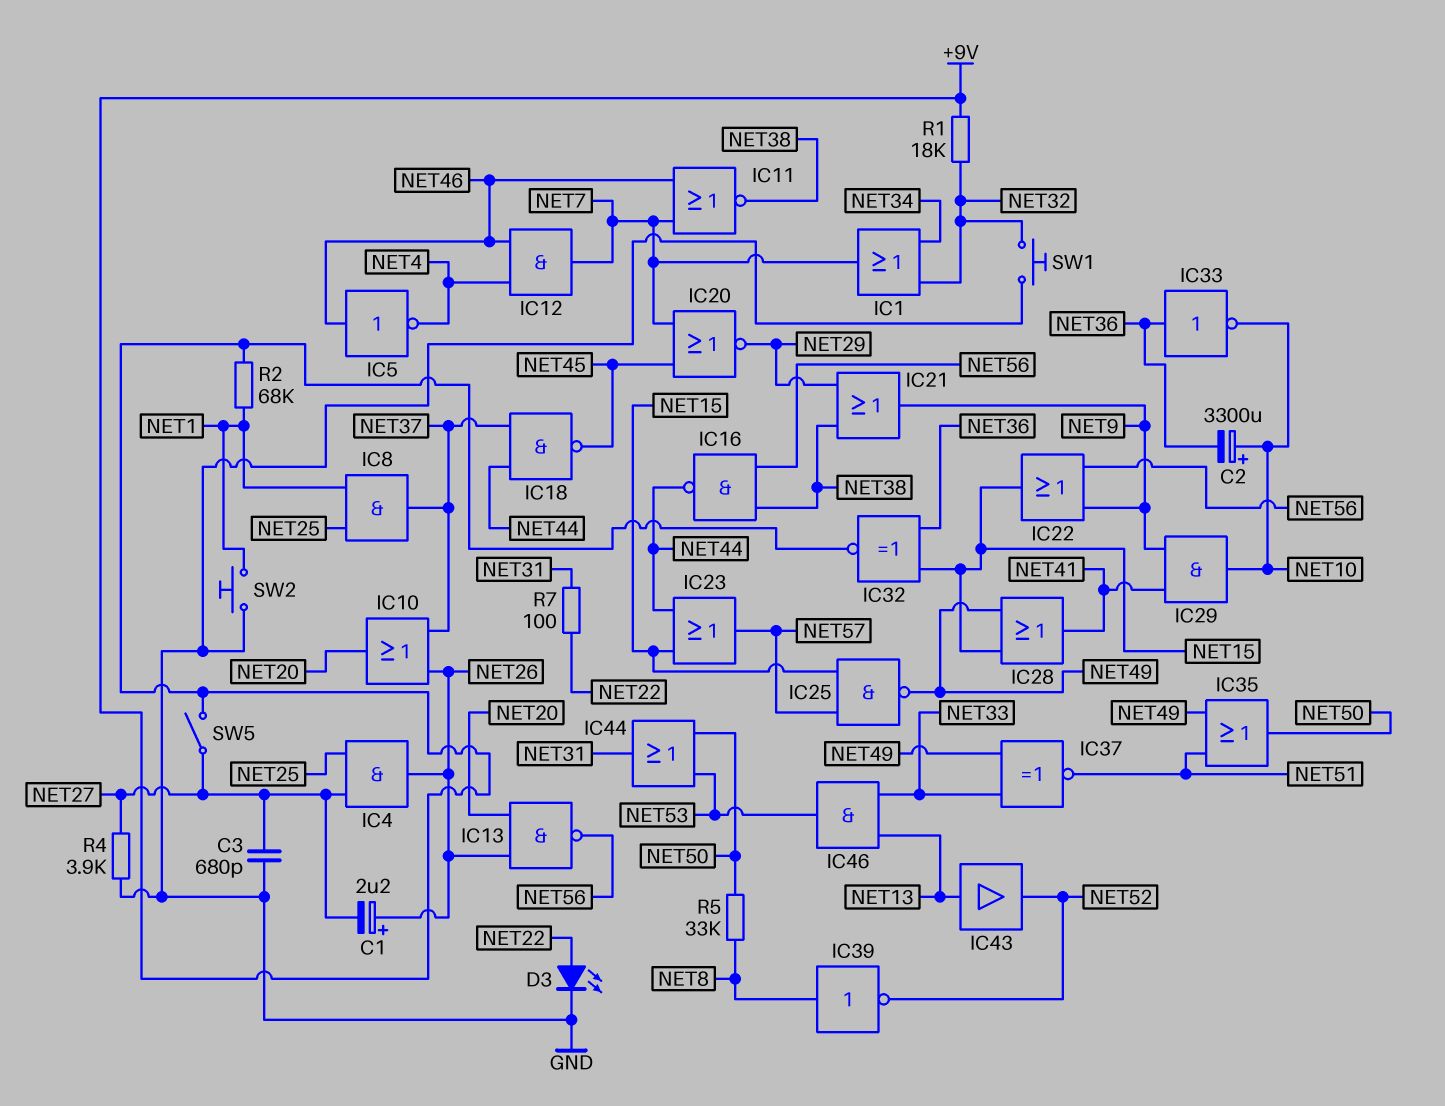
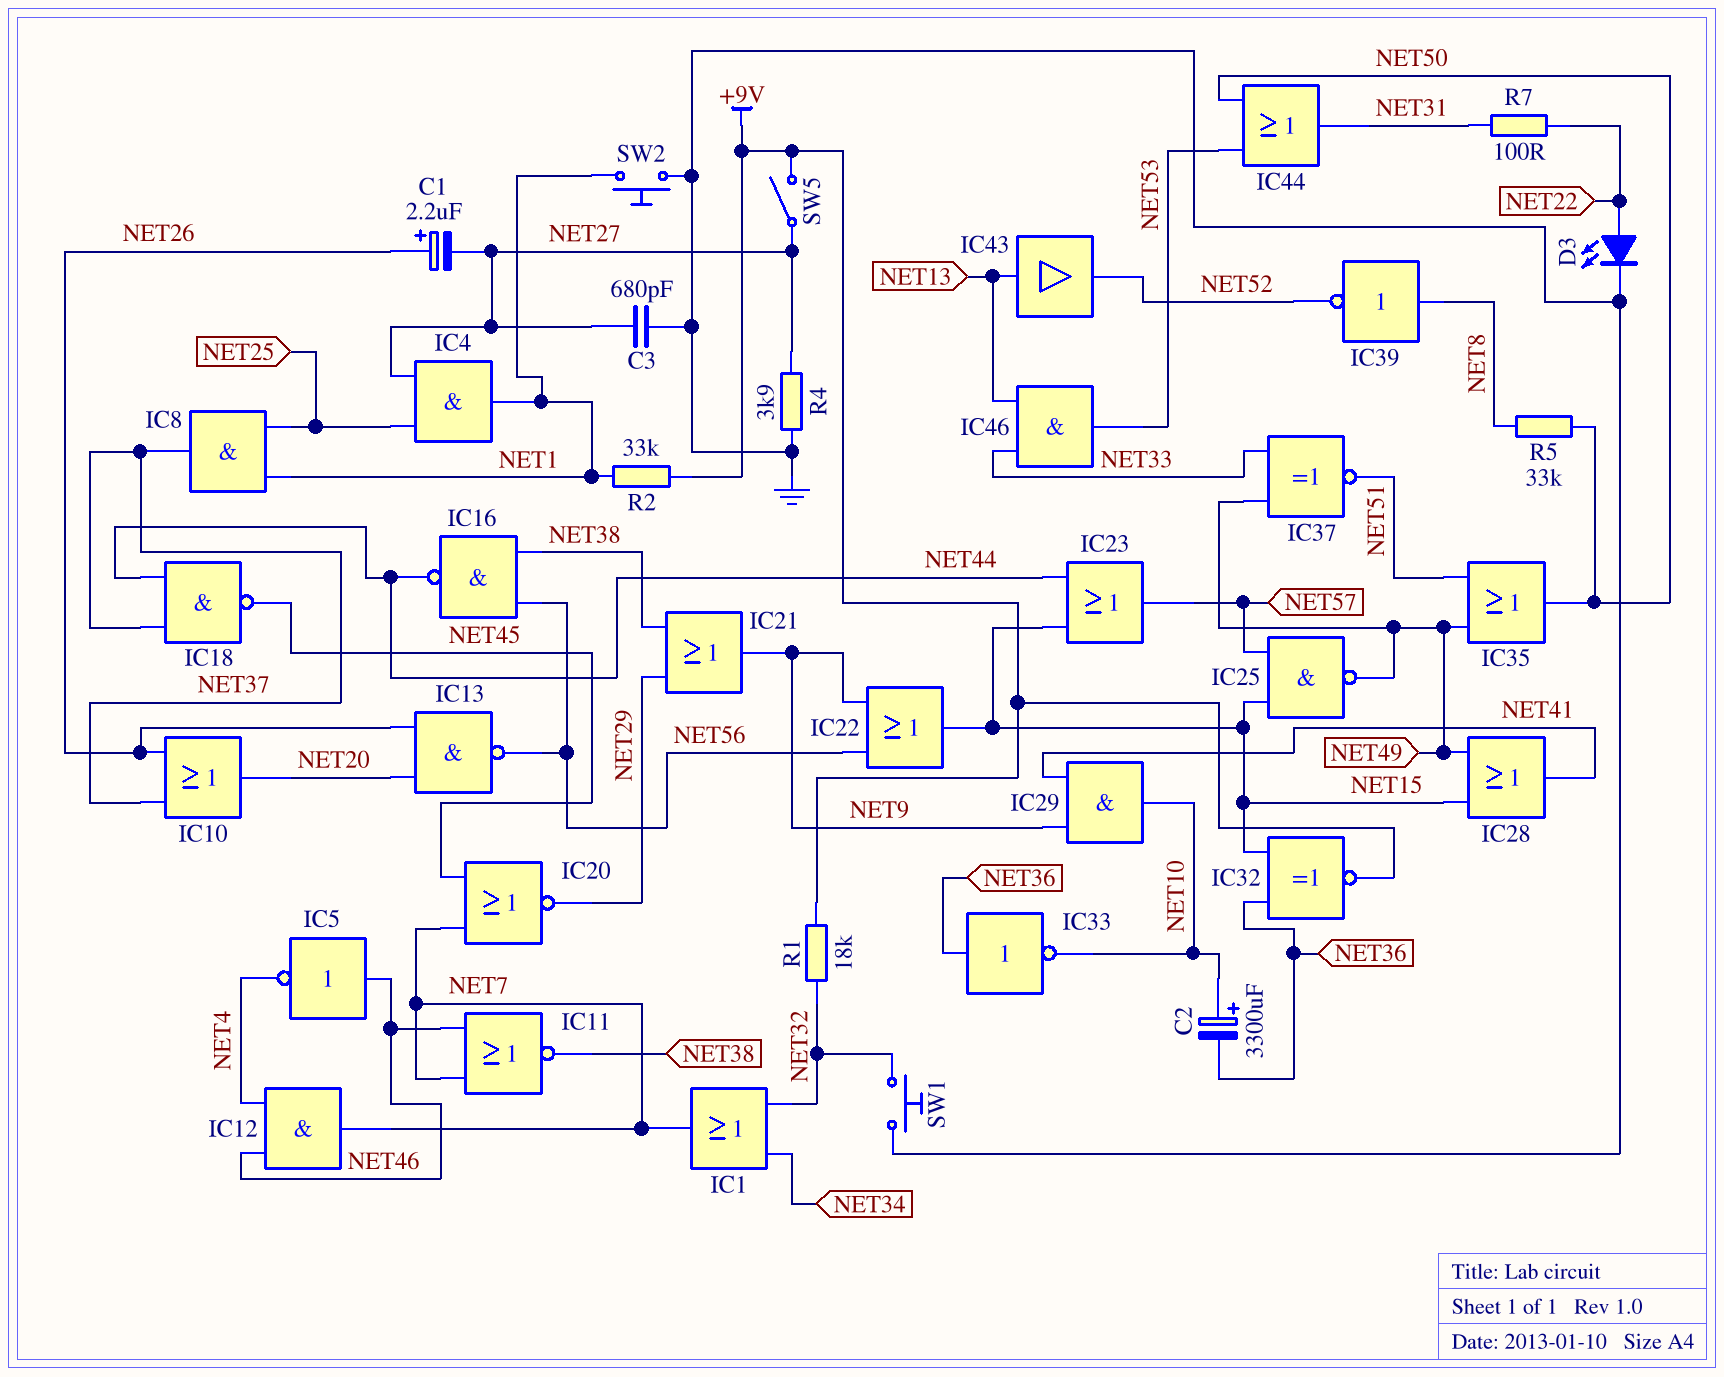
IC4: AND (in NET25, in NET27, out NET26) -> AND (in NET25, in NET27, out NET1)
R2: 68k (+9V, NET1) -> 33k (+9V, NET1)

